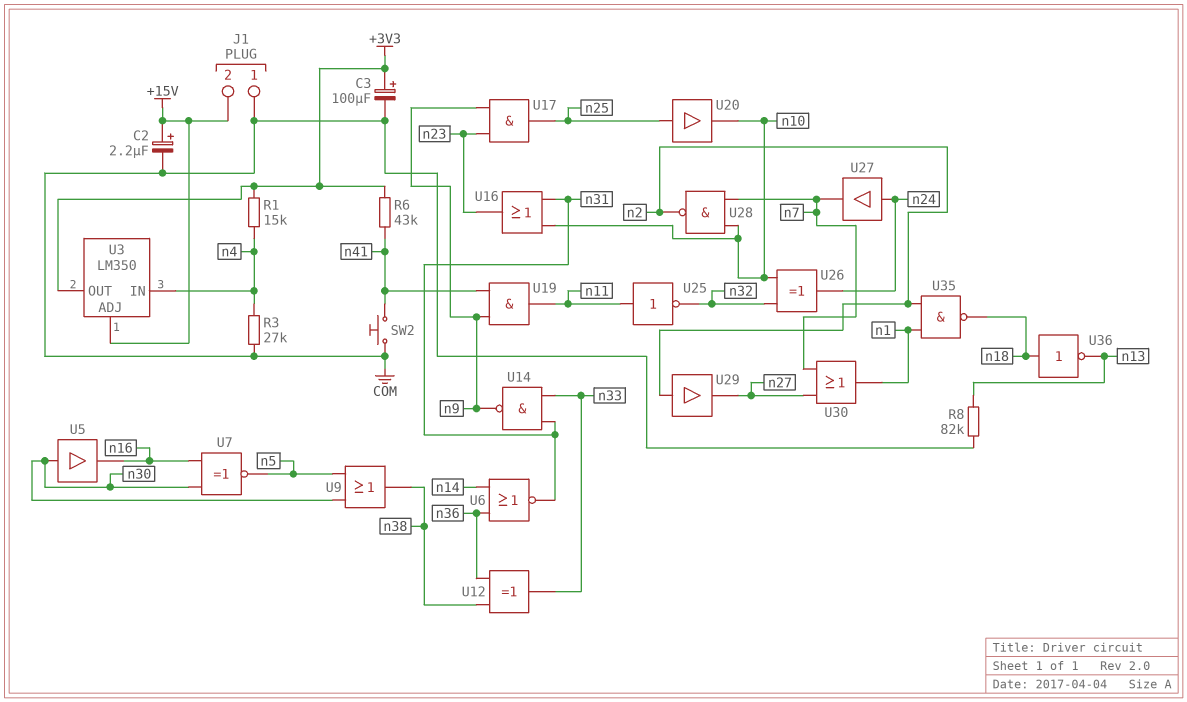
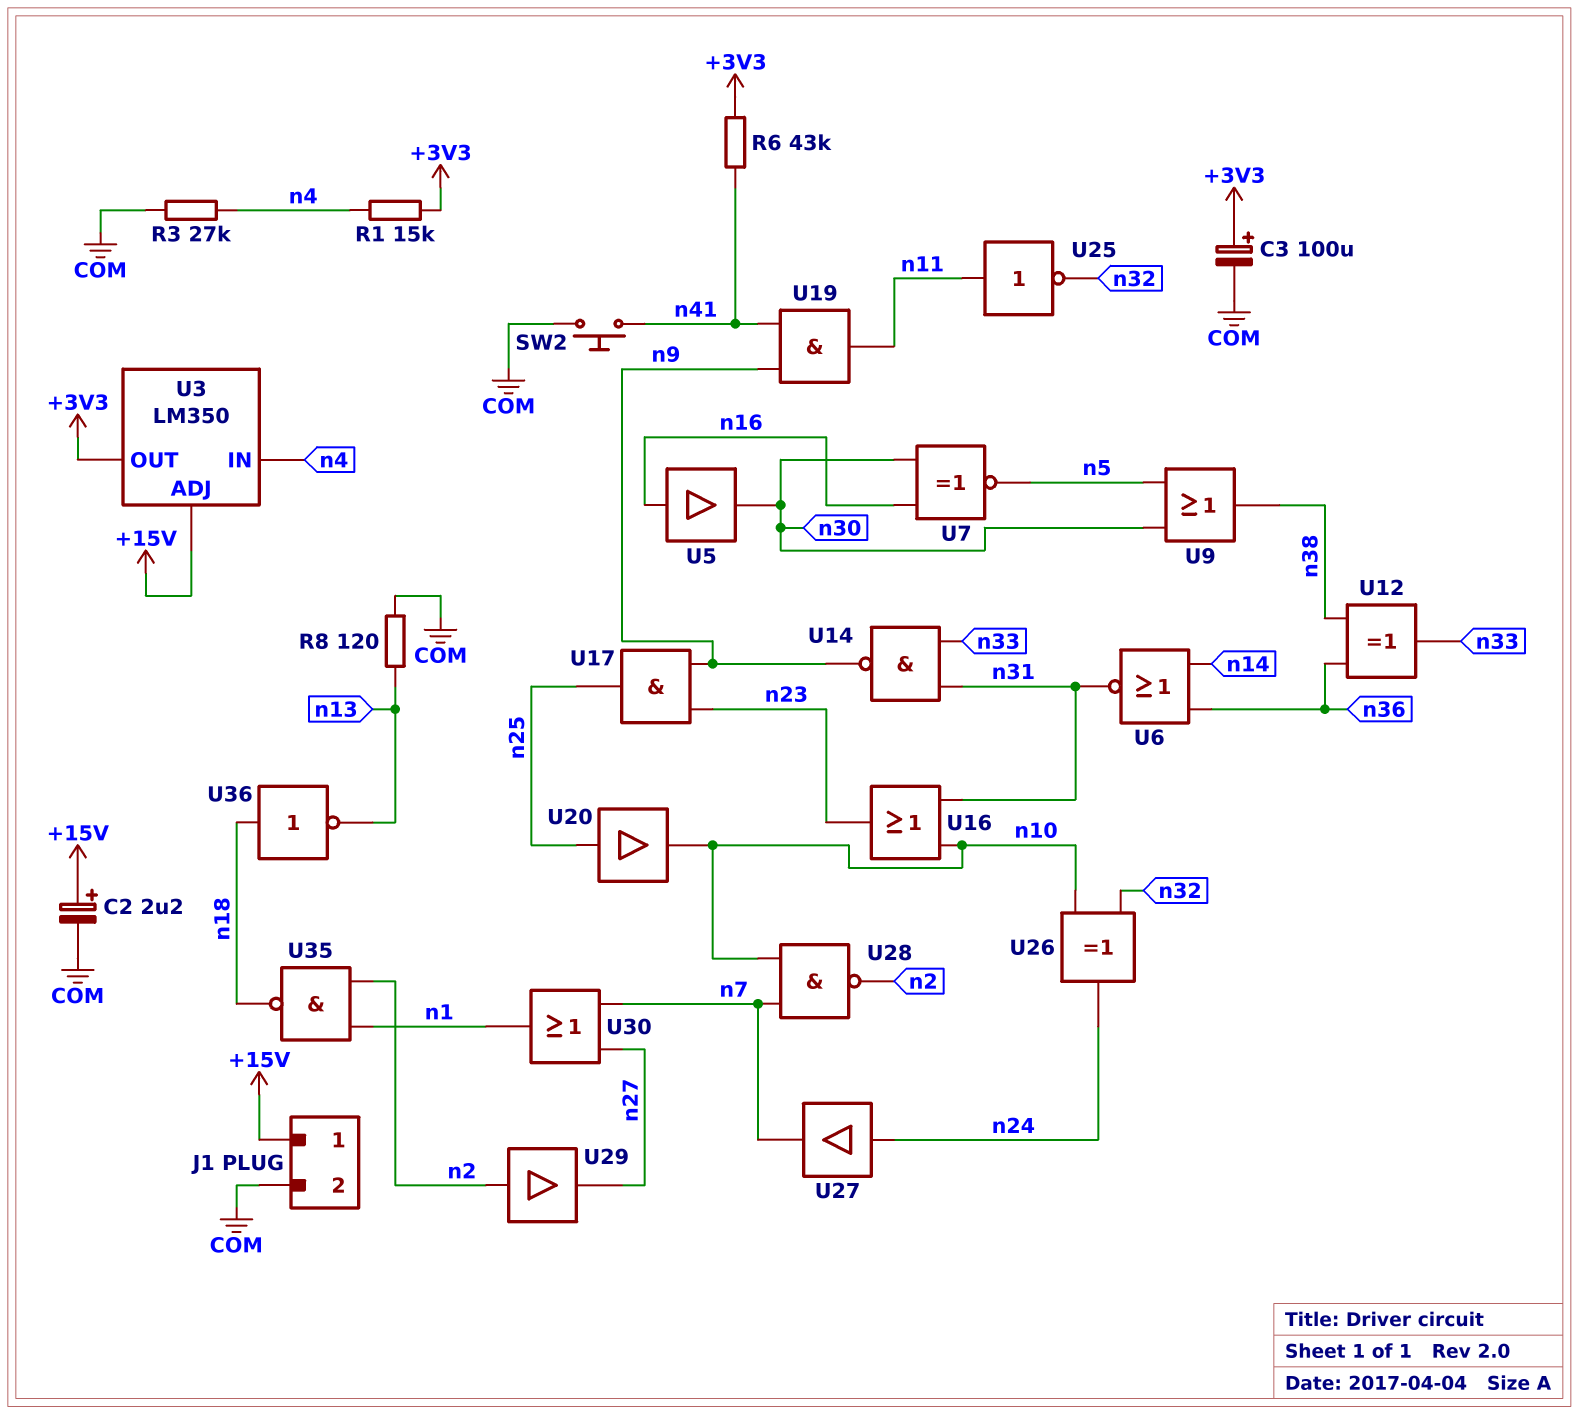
J1 pin 1: COM -> +15V
J1 pin 2: +15V -> COM
R8: 82k (COM, n13) -> 120 (COM, n13)
U5: buffer (in n30, out n16) -> buffer (in n16, out n30)

